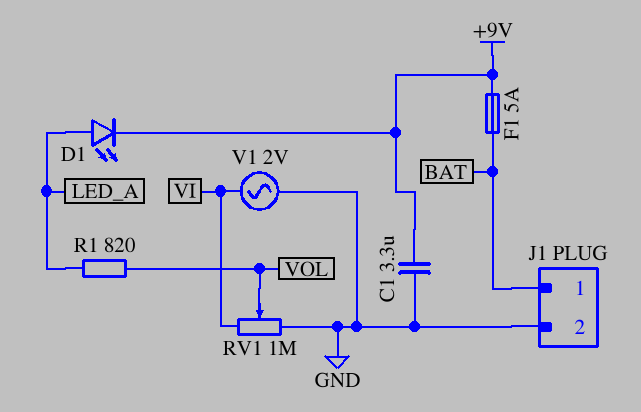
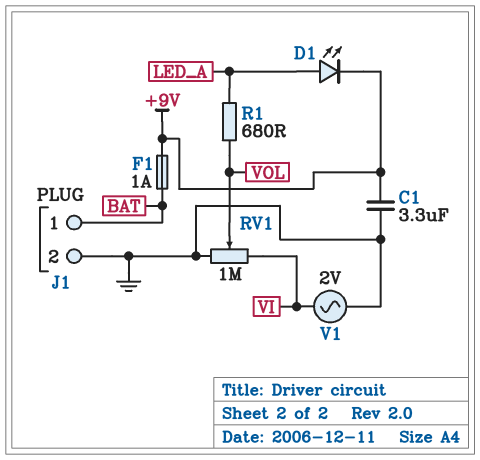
F1: 5A (+9V, BAT) -> 1A (+9V, BAT)
R1: 820 (LED_A, VOL) -> 680 (LED_A, VOL)

